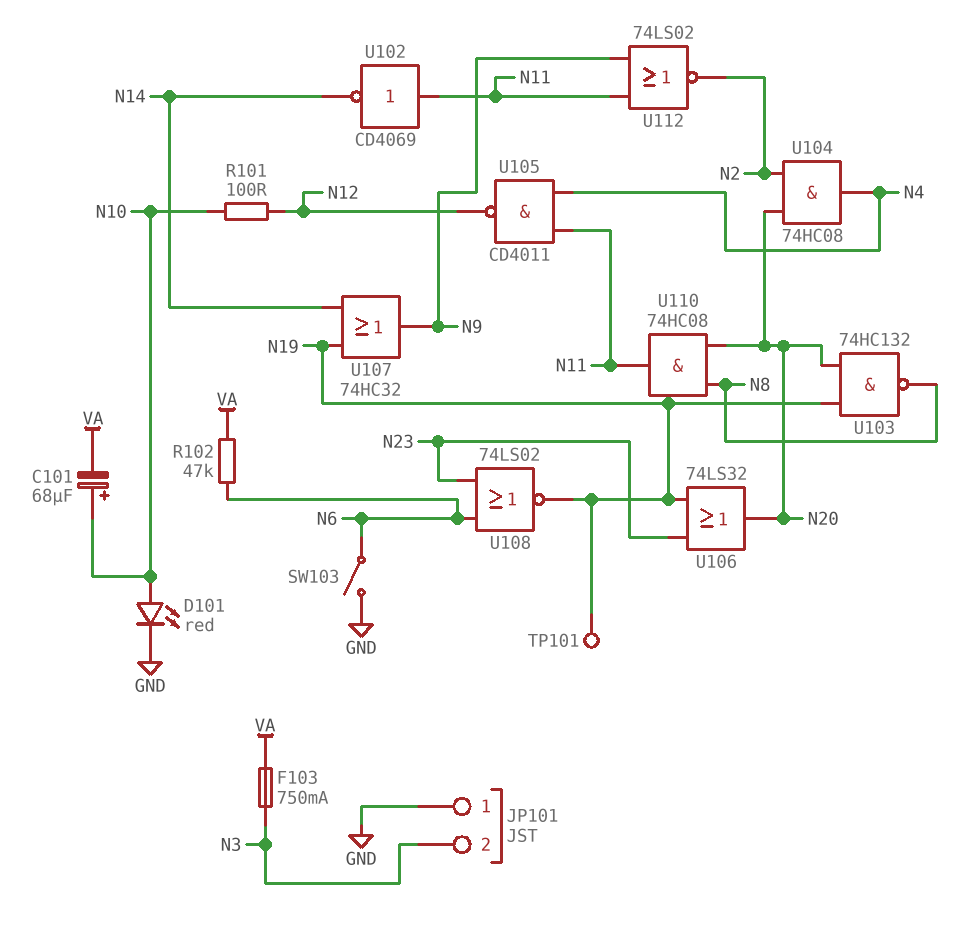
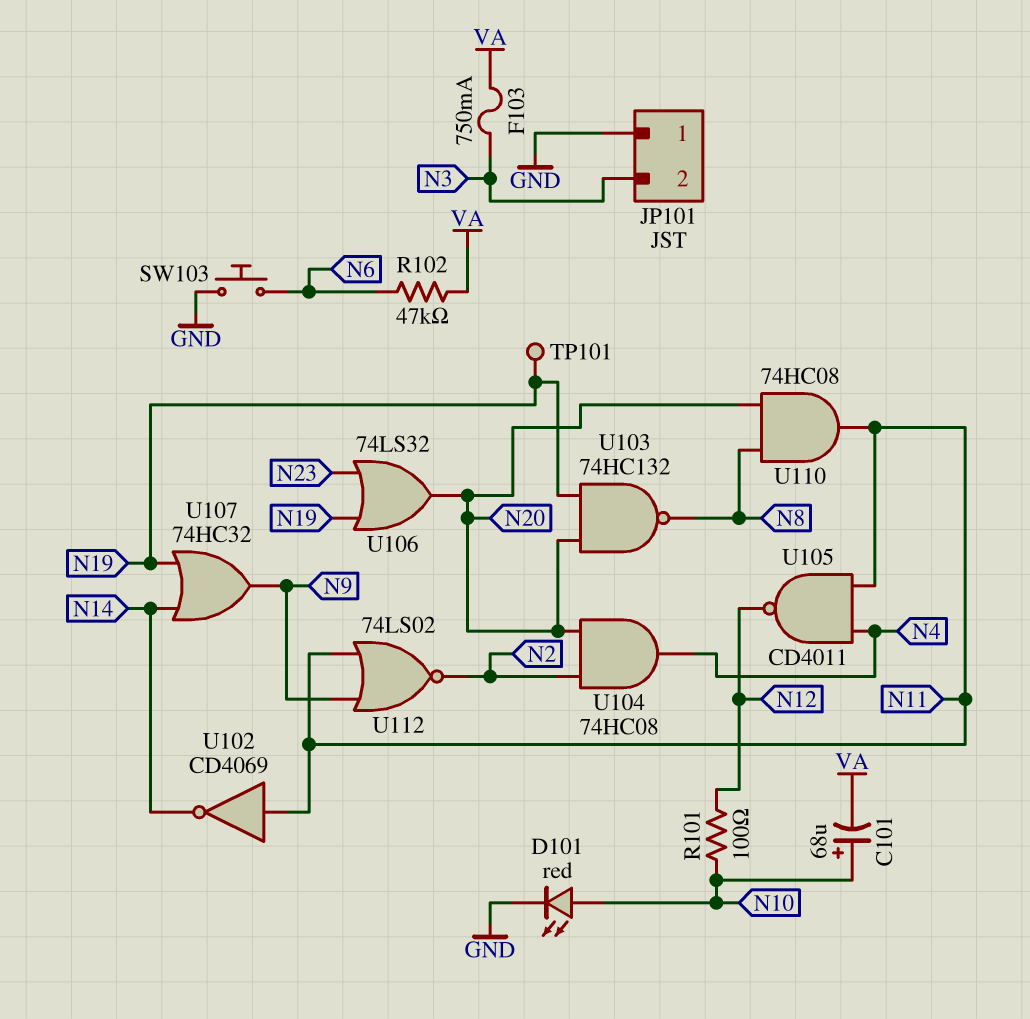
SW103: switch (GND, N6) -> button (GND, N6)
U108: NOR 74LS02 (in N6, in N23, out N19) -> none

